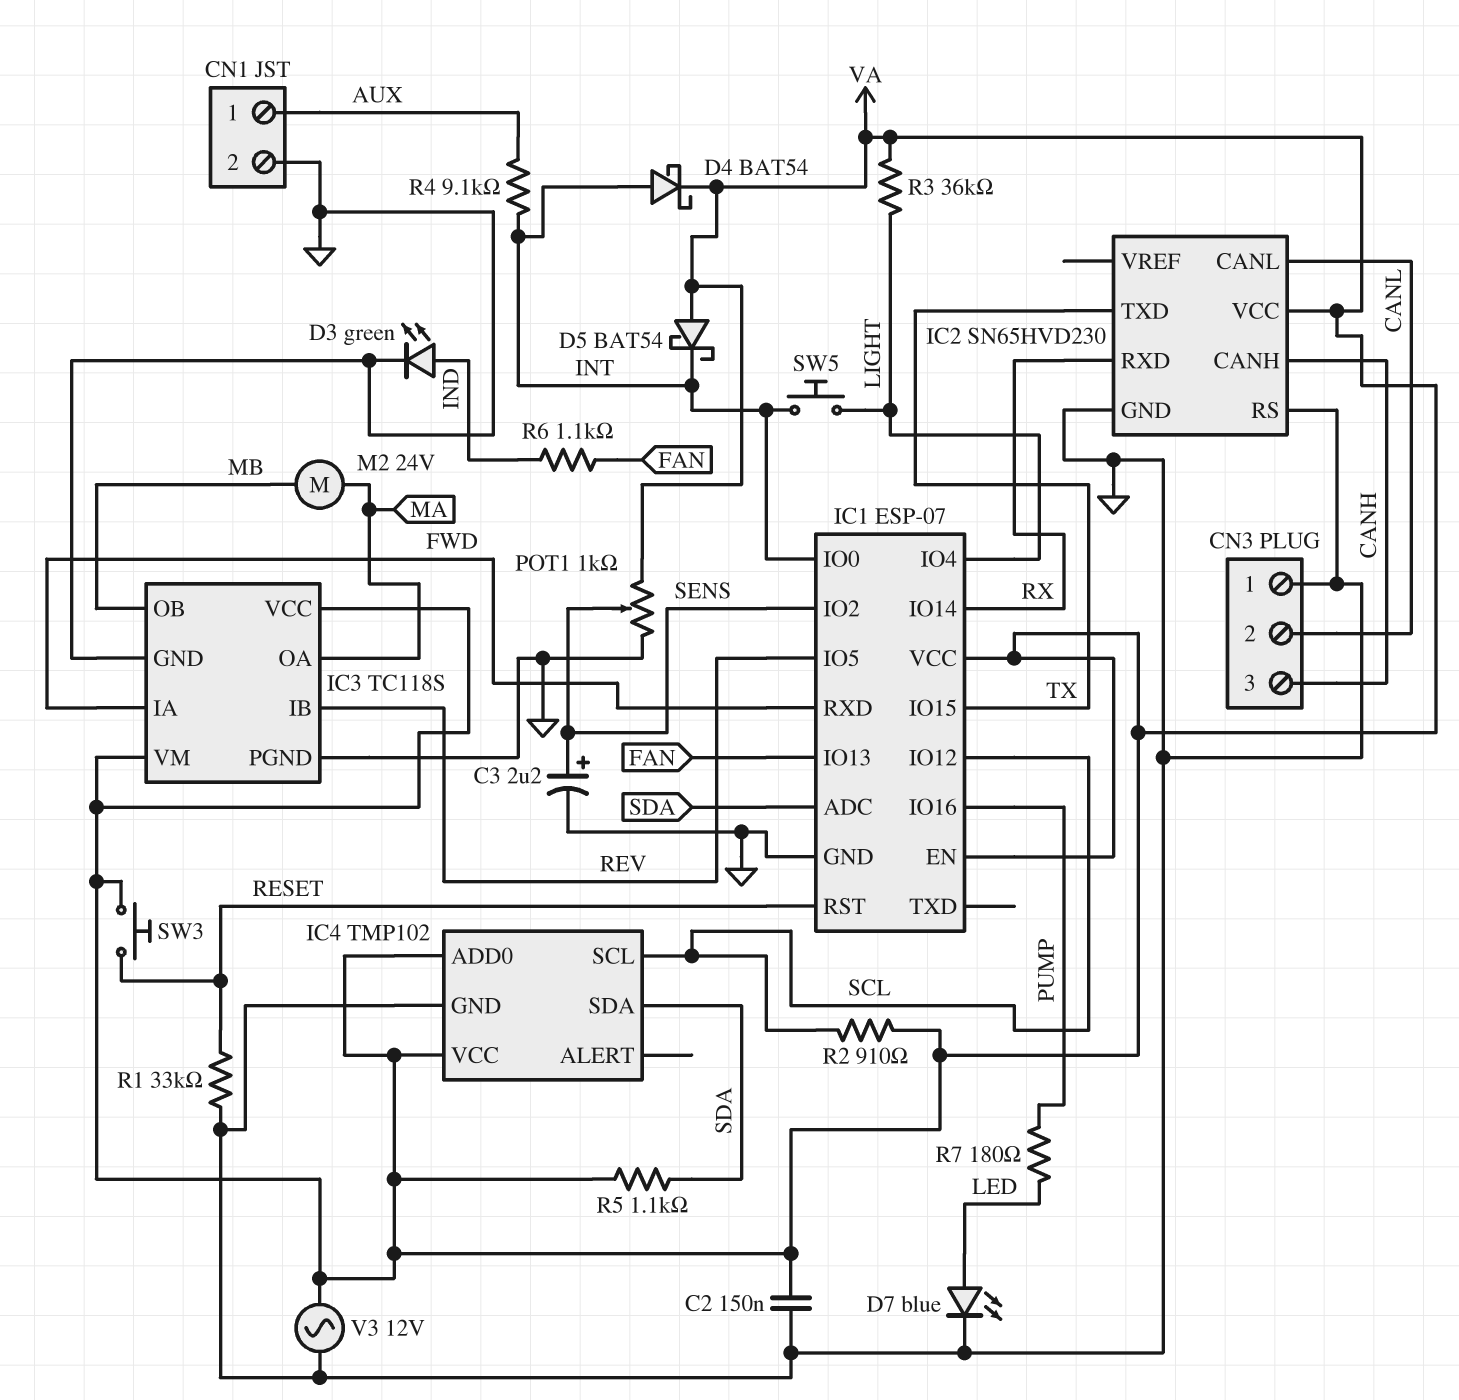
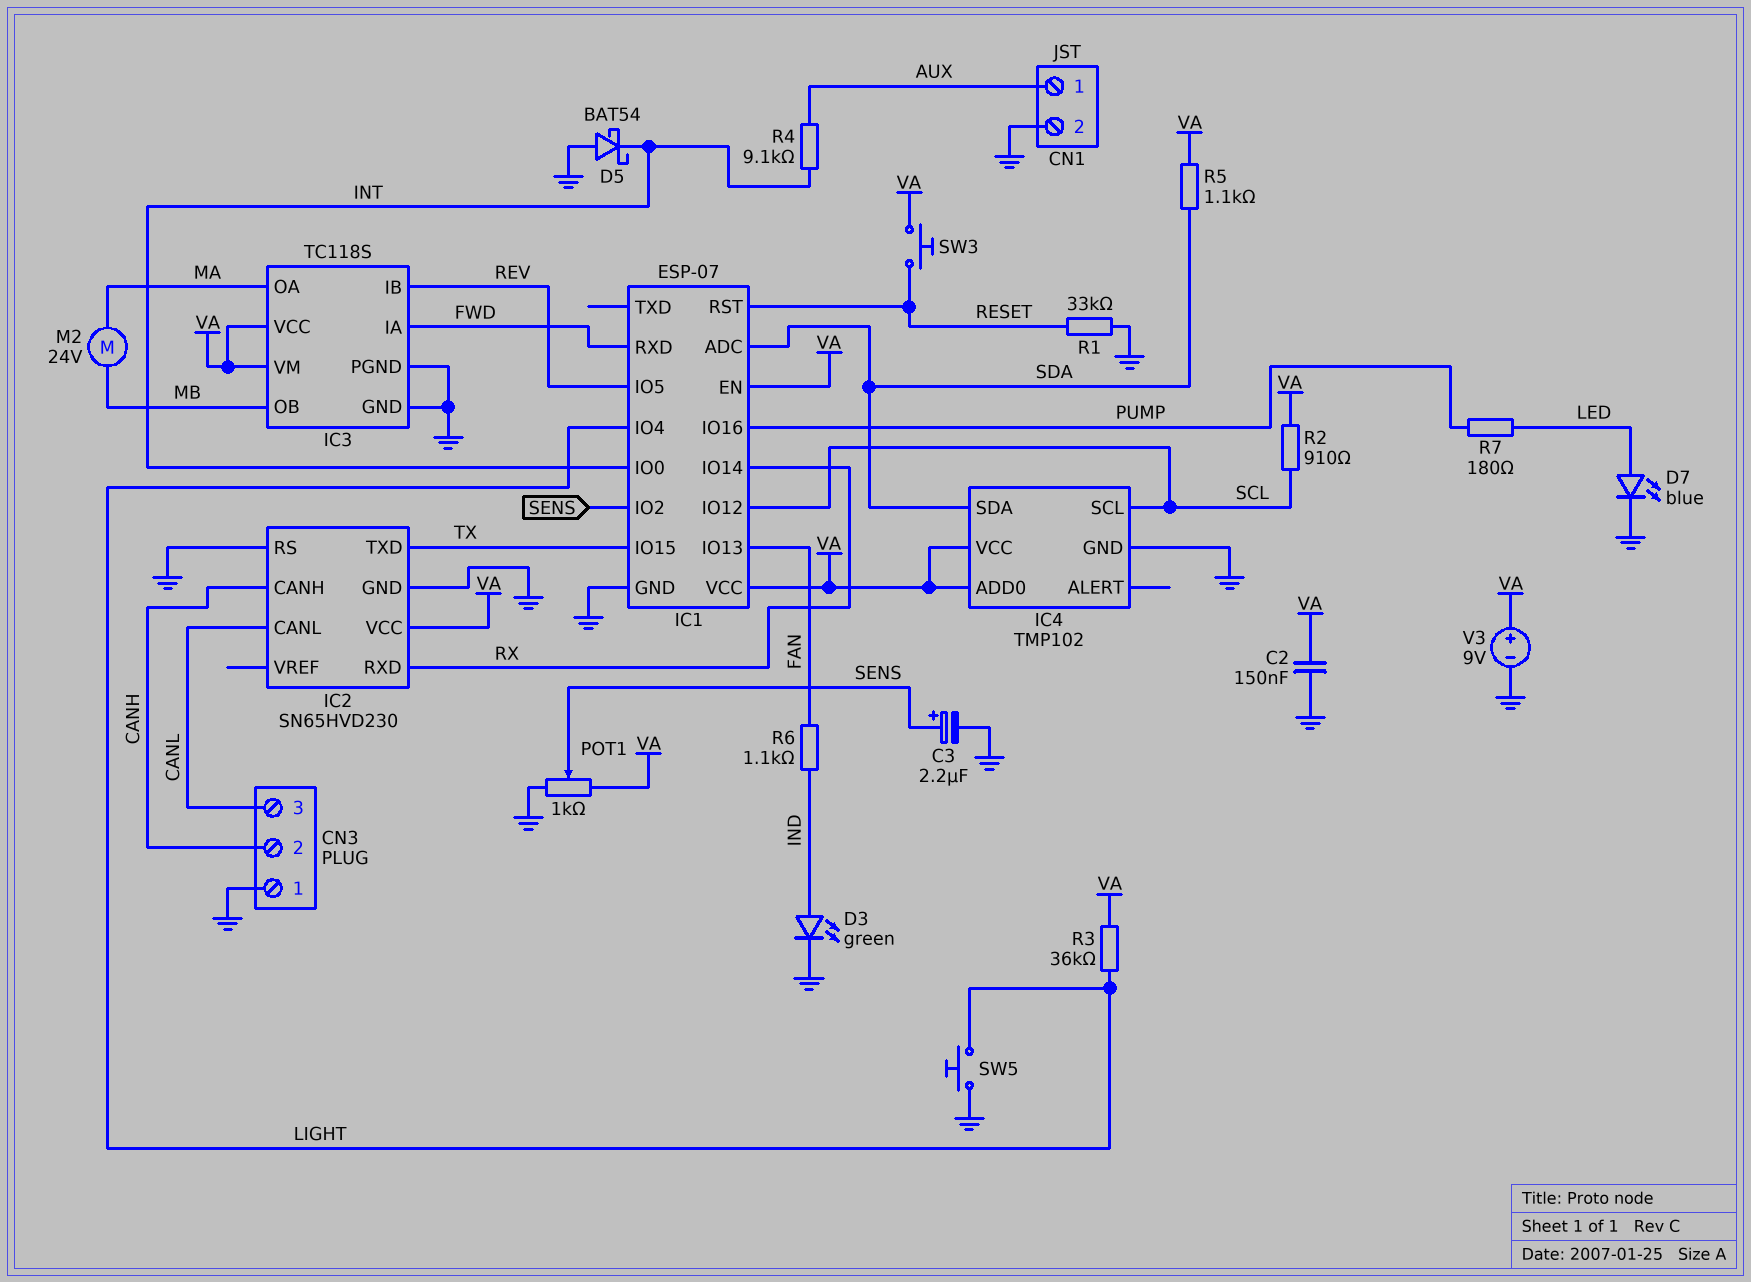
CN3 pin 2: CANL -> CANH
CN3 pin 3: CANH -> CANL
D4: schottky BAT54 (A INT, K VA) -> none
D5: schottky BAT54 (A VA, K INT) -> schottky BAT54 (A GND, K INT)
SW5: button (INT, LIGHT) -> button (GND, LIGHT)
V3: AC 12V (GND, VA) -> 9V (plus VA, minus GND)

